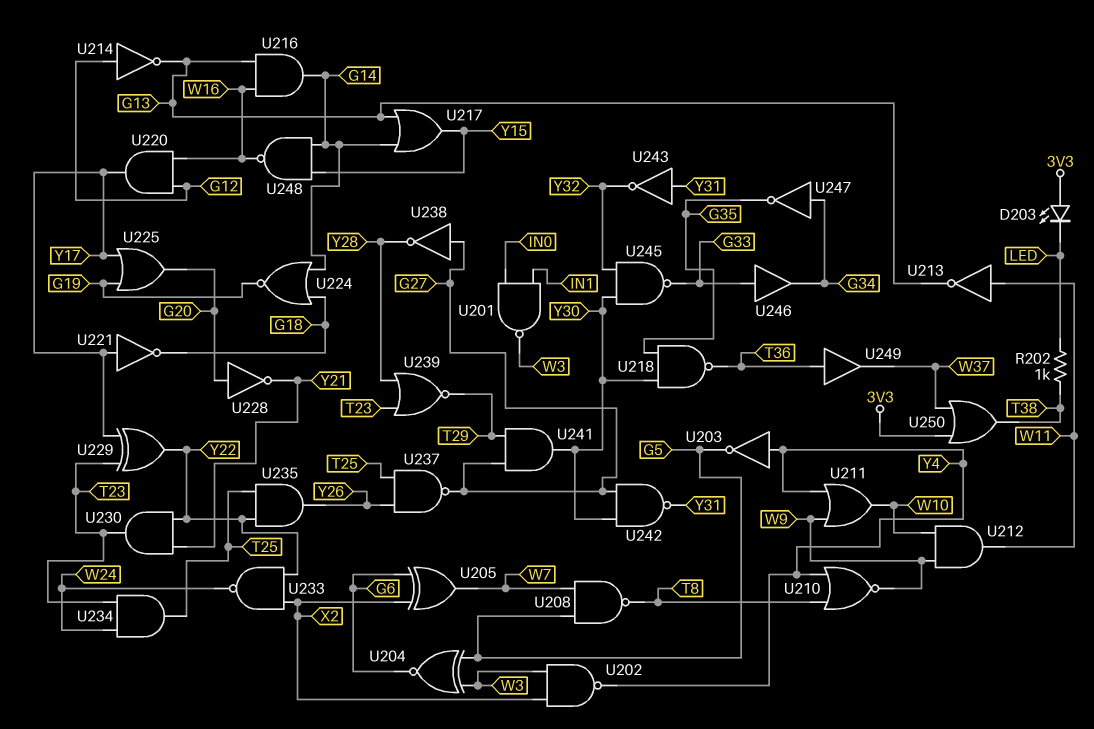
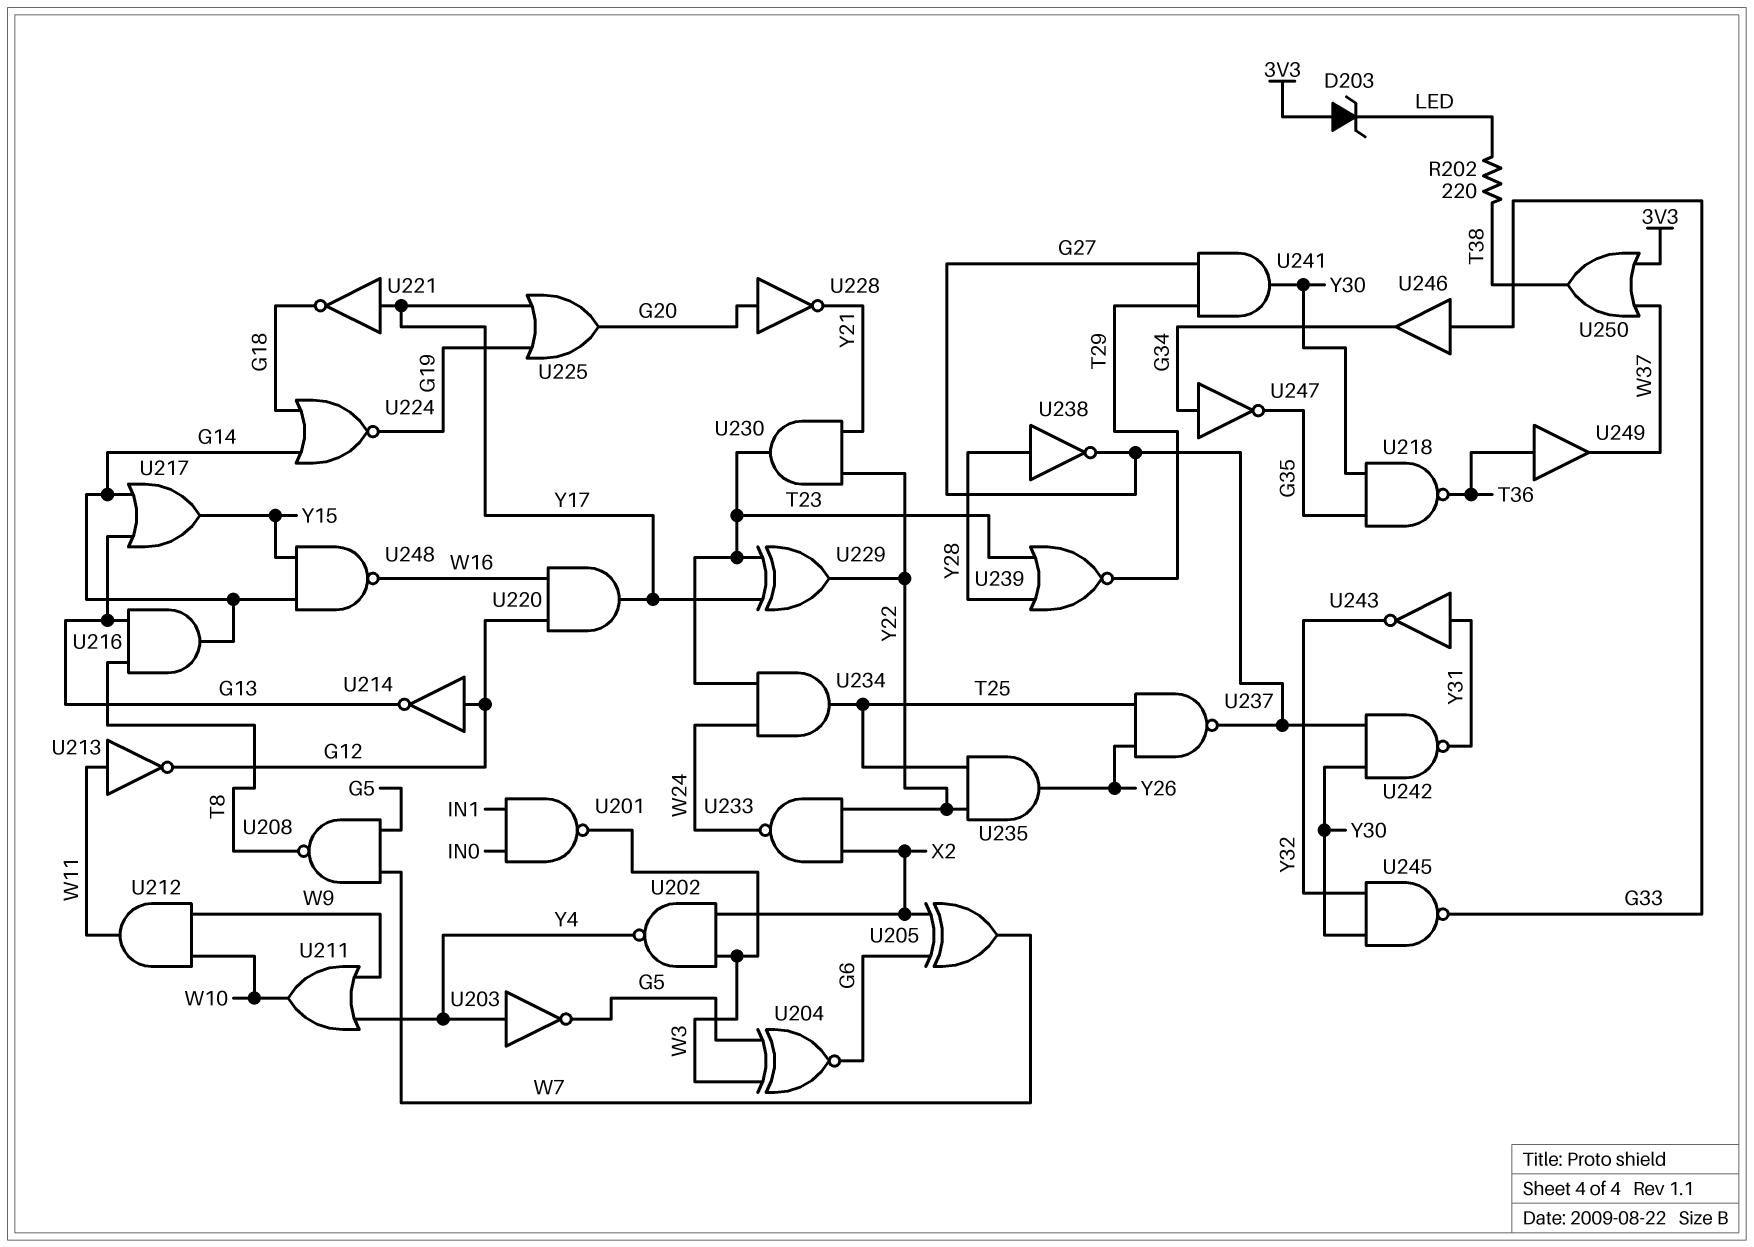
D203: LED (A 3V3, K LED) -> zener (A 3V3, K LED)
R202: 1k (LED, T38) -> 220 (LED, T38)
U210: NOR (in T8, in Y4, out W9) -> none
U213: NOT (in W11, out G13) -> NOT (in W11, out G12)
U216: AND (in G13, in W16, out G14) -> AND (in G13, in T8, out G14)
U238: NOT (in G27, out Y28) -> NOT (in Y28, out G27)

